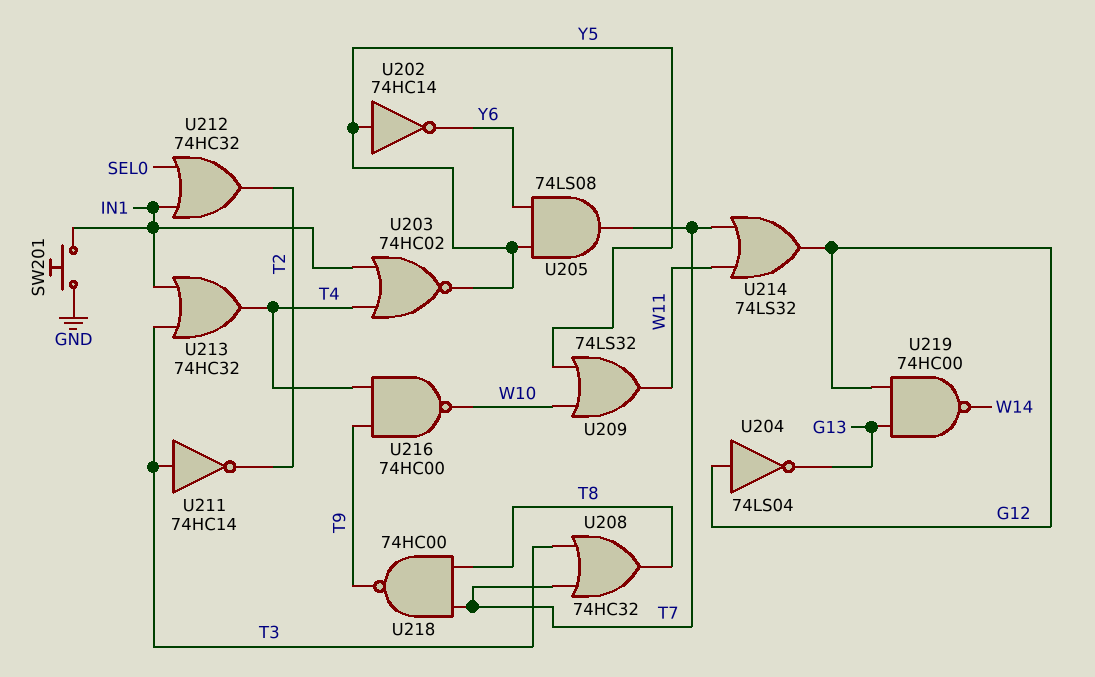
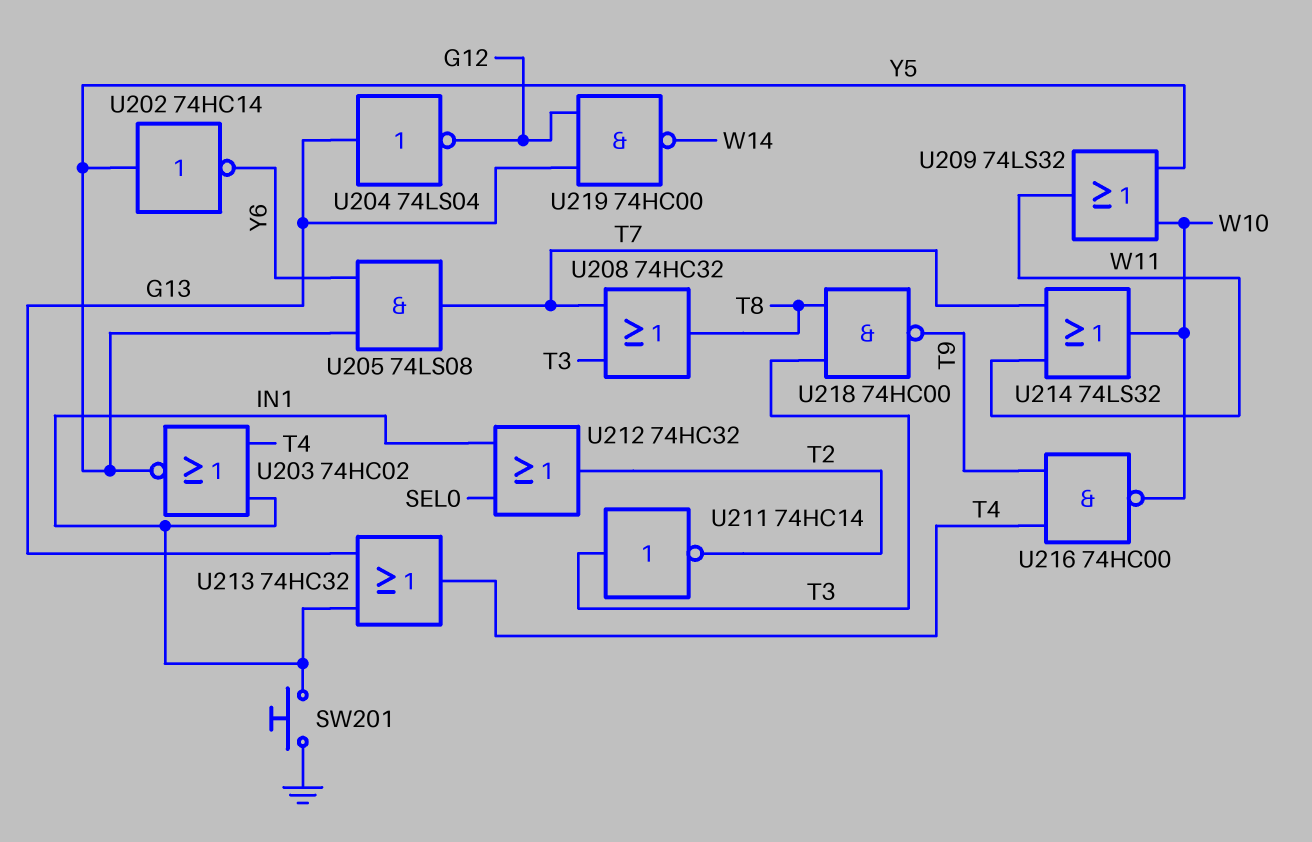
U204: NOT 74LS04 (in G12, out G13) -> NOT 74LS04 (in G13, out G12)
U213: OR 74HC32 (in IN1, in T3, out T4) -> OR 74HC32 (in G13, in IN1, out T4)
U214: OR 74LS32 (in T7, in W11, out G12) -> OR 74LS32 (in T7, in W11, out W10)
U218: NAND 74HC00 (in T7, in T8, out T9) -> NAND 74HC00 (in T3, in T8, out T9)

